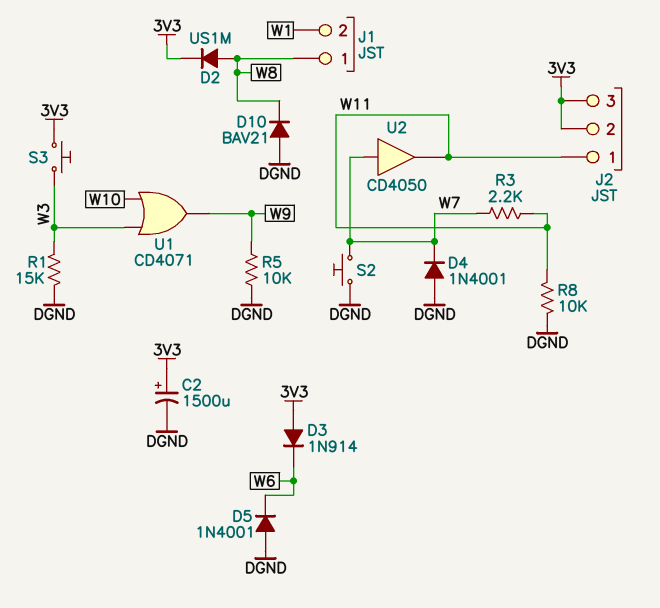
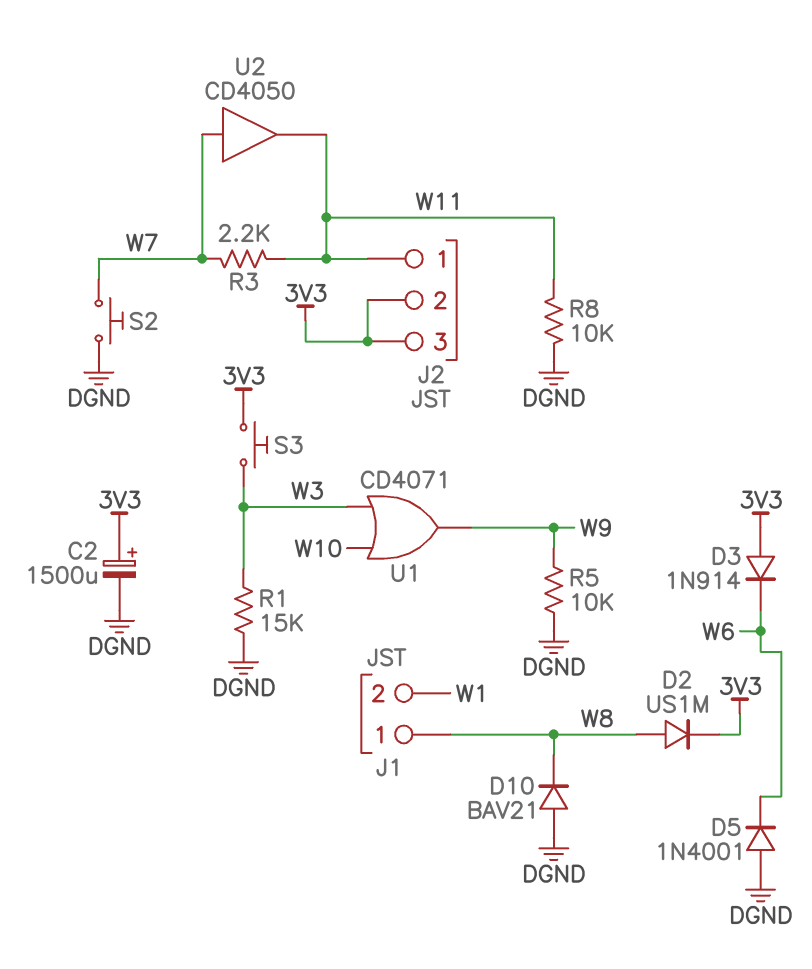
D4: diode 1N4001 (A DGND, K W7) -> none

